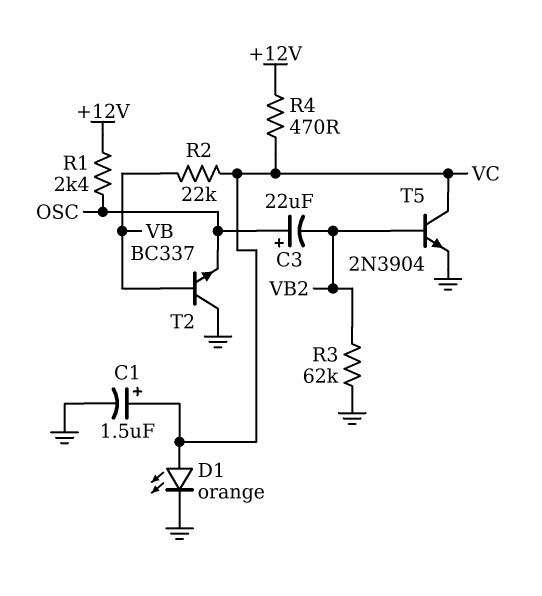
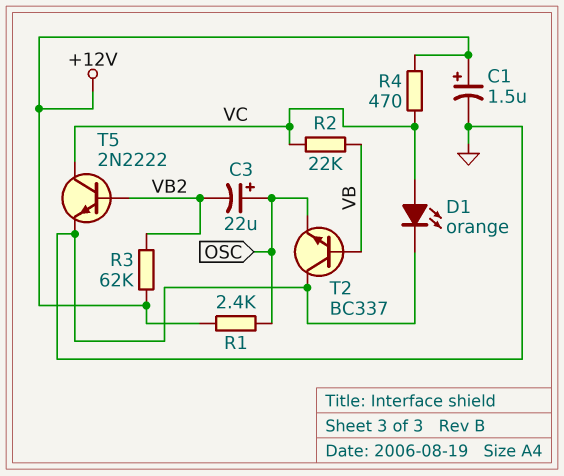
C1: 1.5uF (plus VC, minus GND) -> 1.5uF (plus +12V, minus GND)
R3: 62k (GND, VB2) -> 62k (+12V, VB2)
T5: NPN 2N3904 (B VB2, C VC, E GND) -> NPN 2N2222 (B VB2, C VC, E GND)

